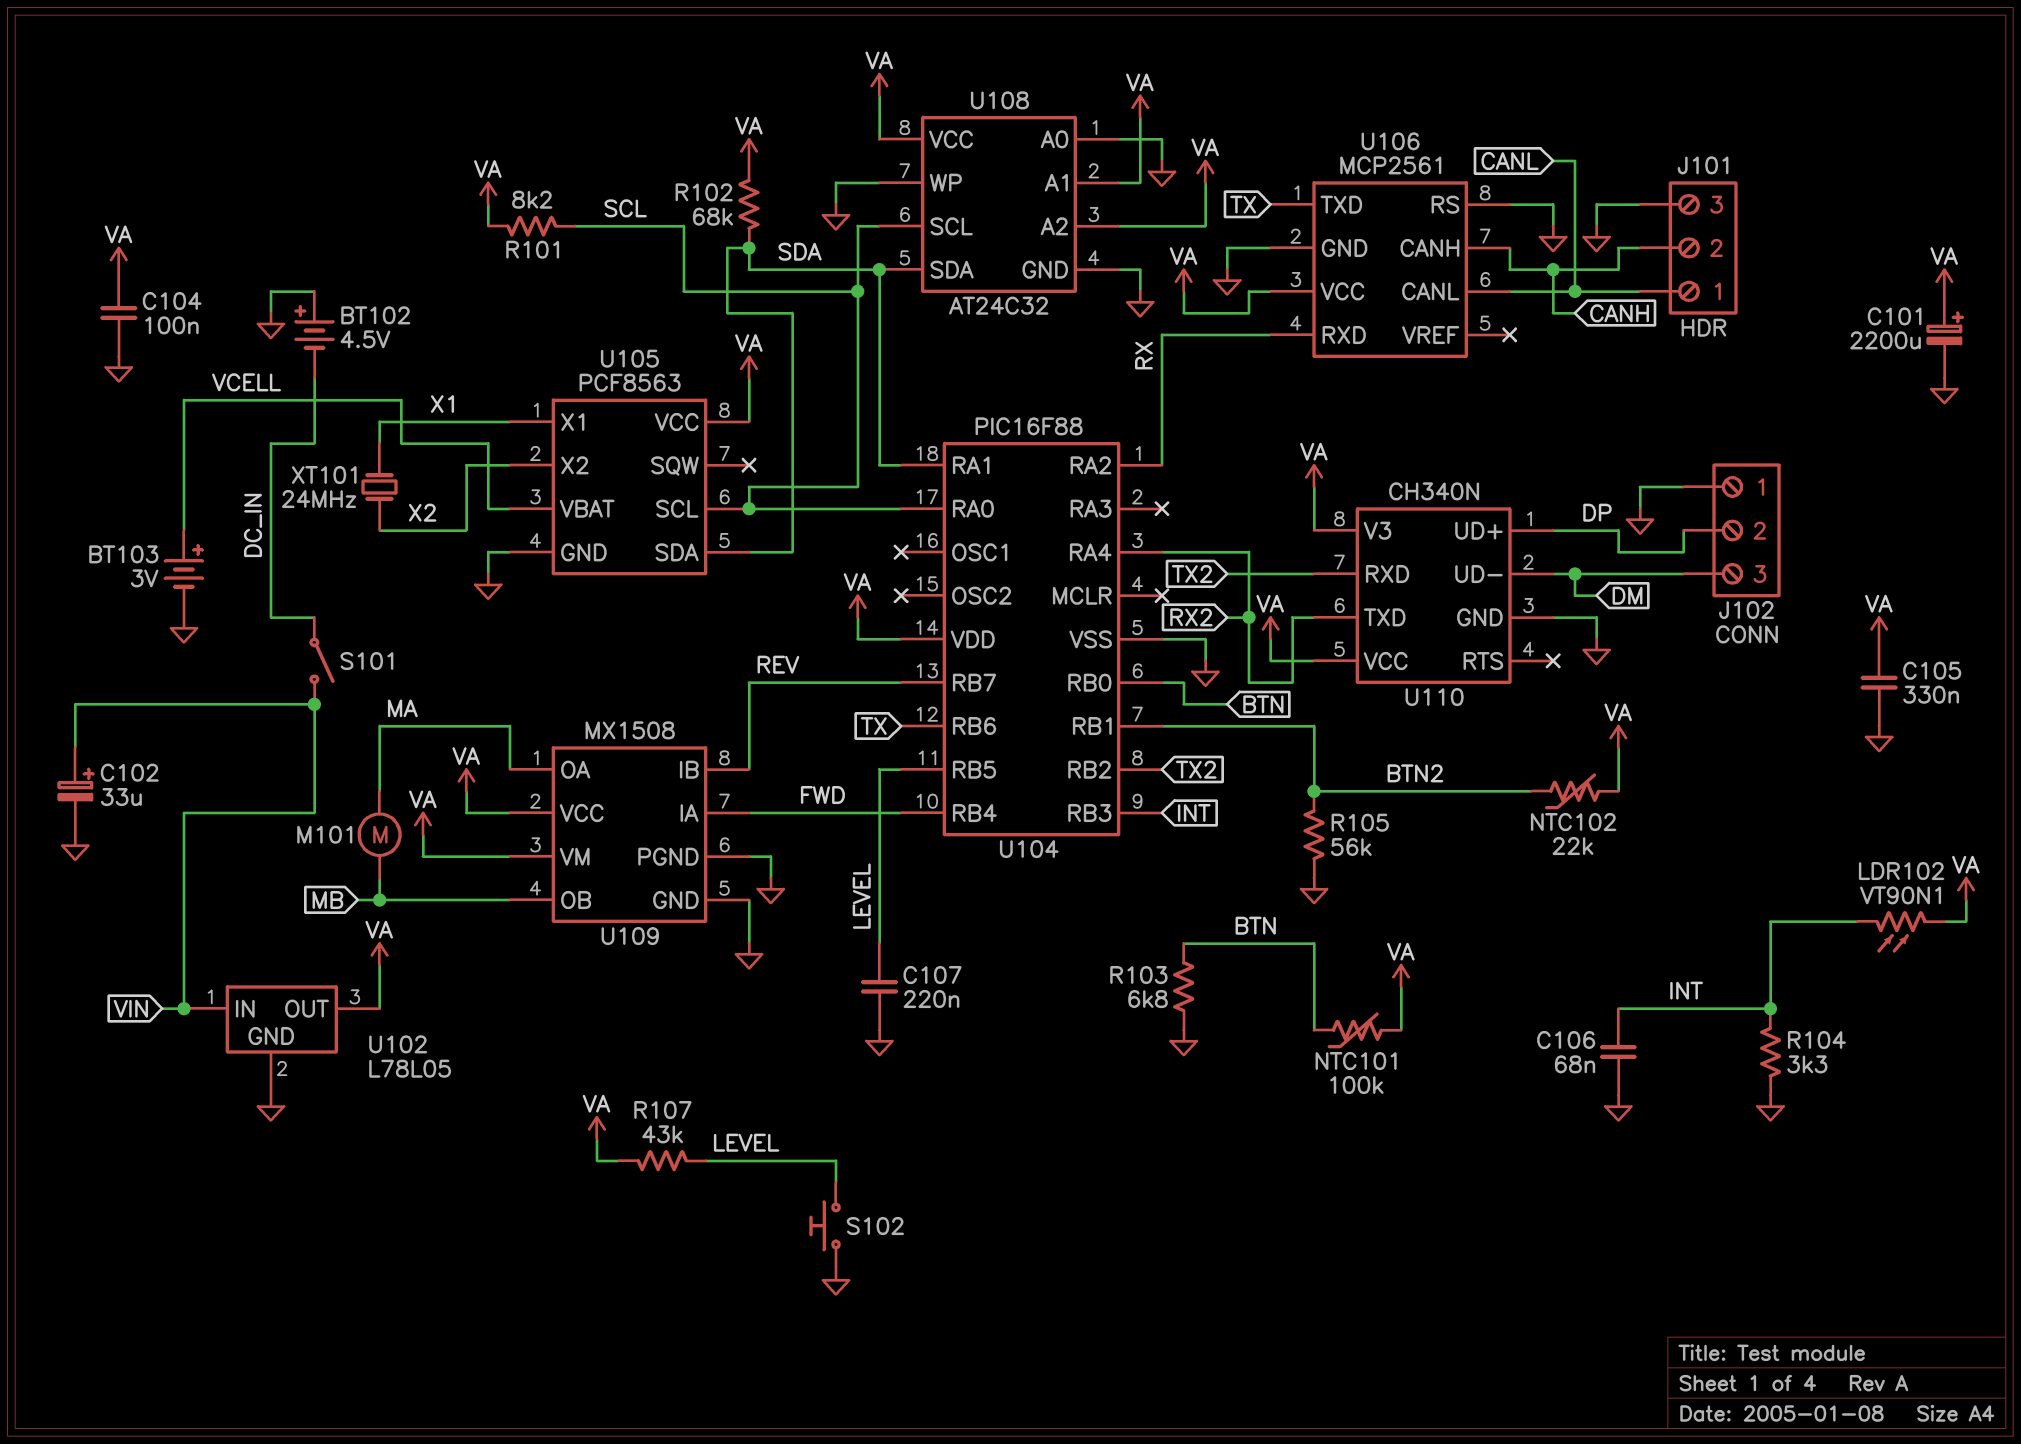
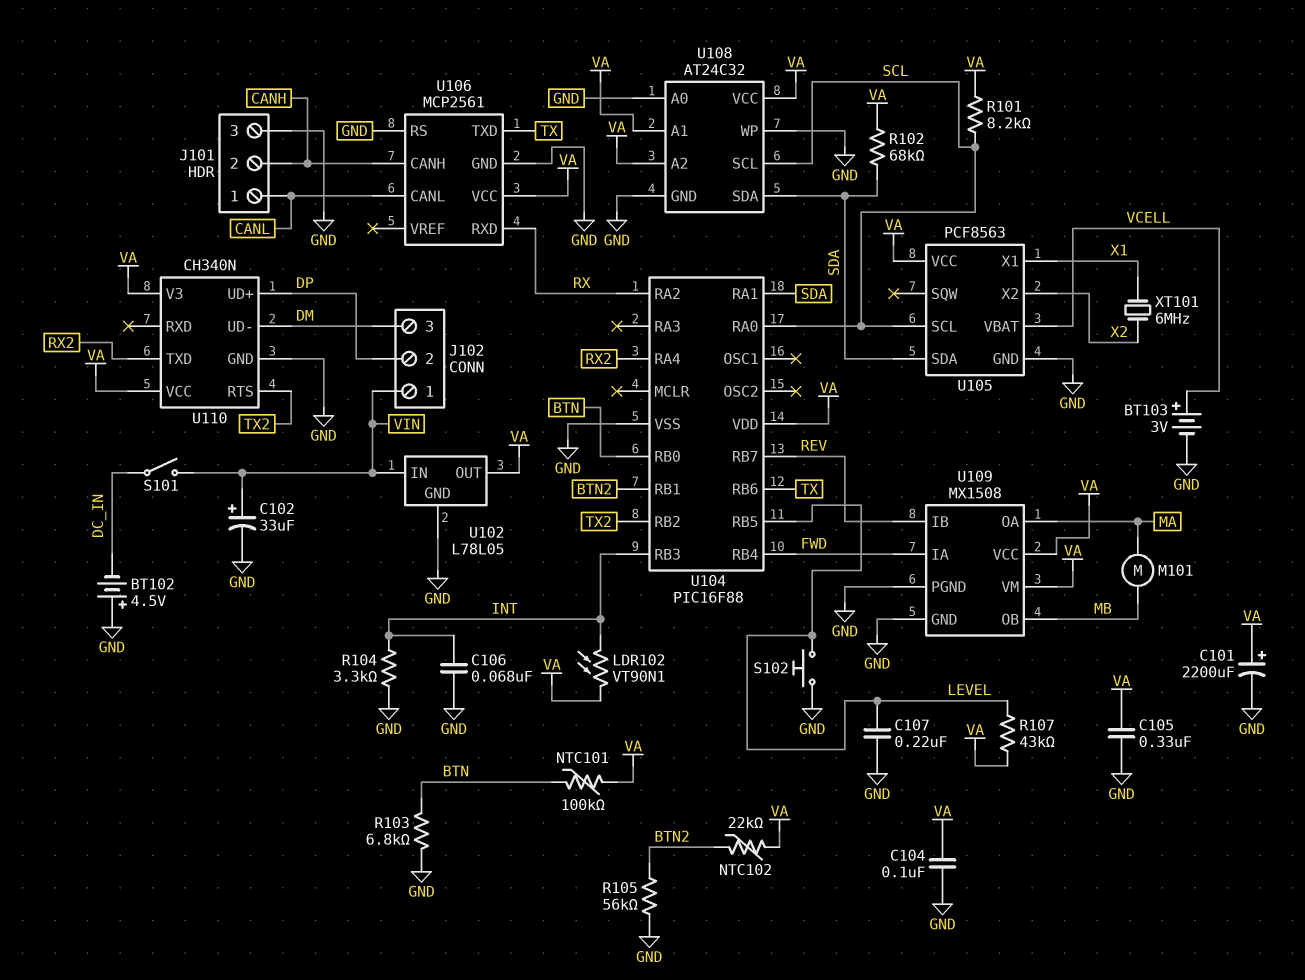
J102 pin 1: GND -> VIN
U110 pin RTS: none -> TX2
U110 pin RXD: TX2 -> none
XT101: 24MHz (X1, X2) -> 6MHz (X1, X2)

